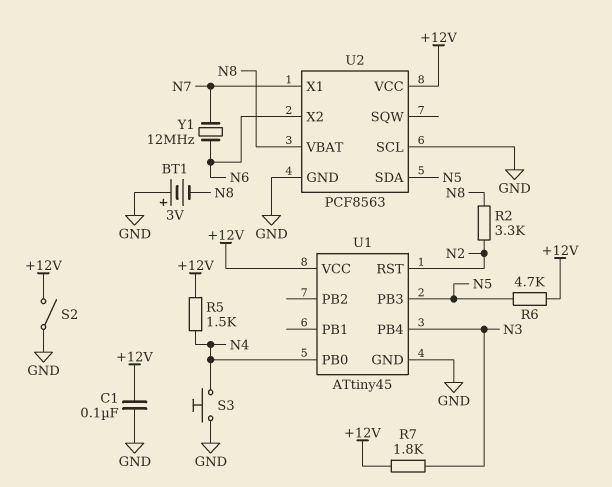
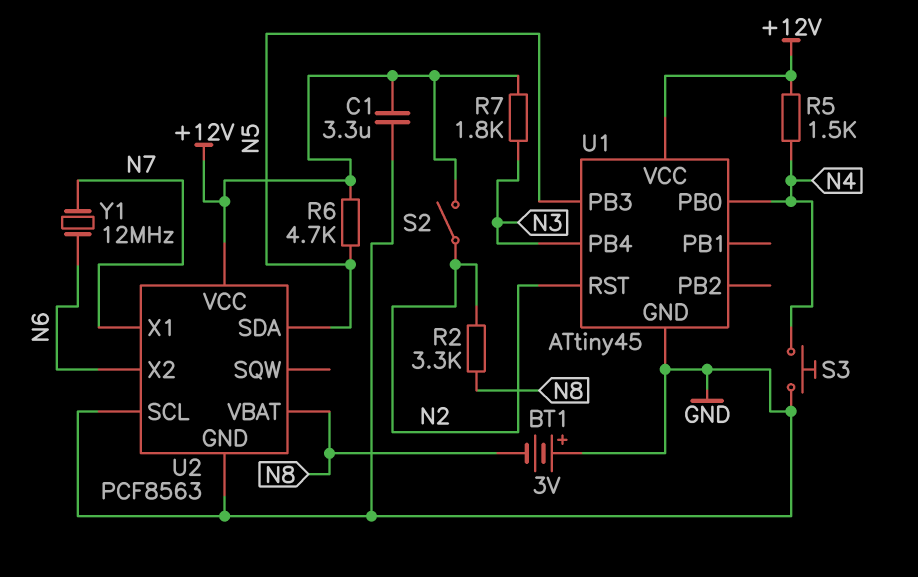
C1: 100nF (+12V, GND) -> 3.3uF (+12V, GND)
S2: switch (+12V, GND) -> switch (+12V, N2)

